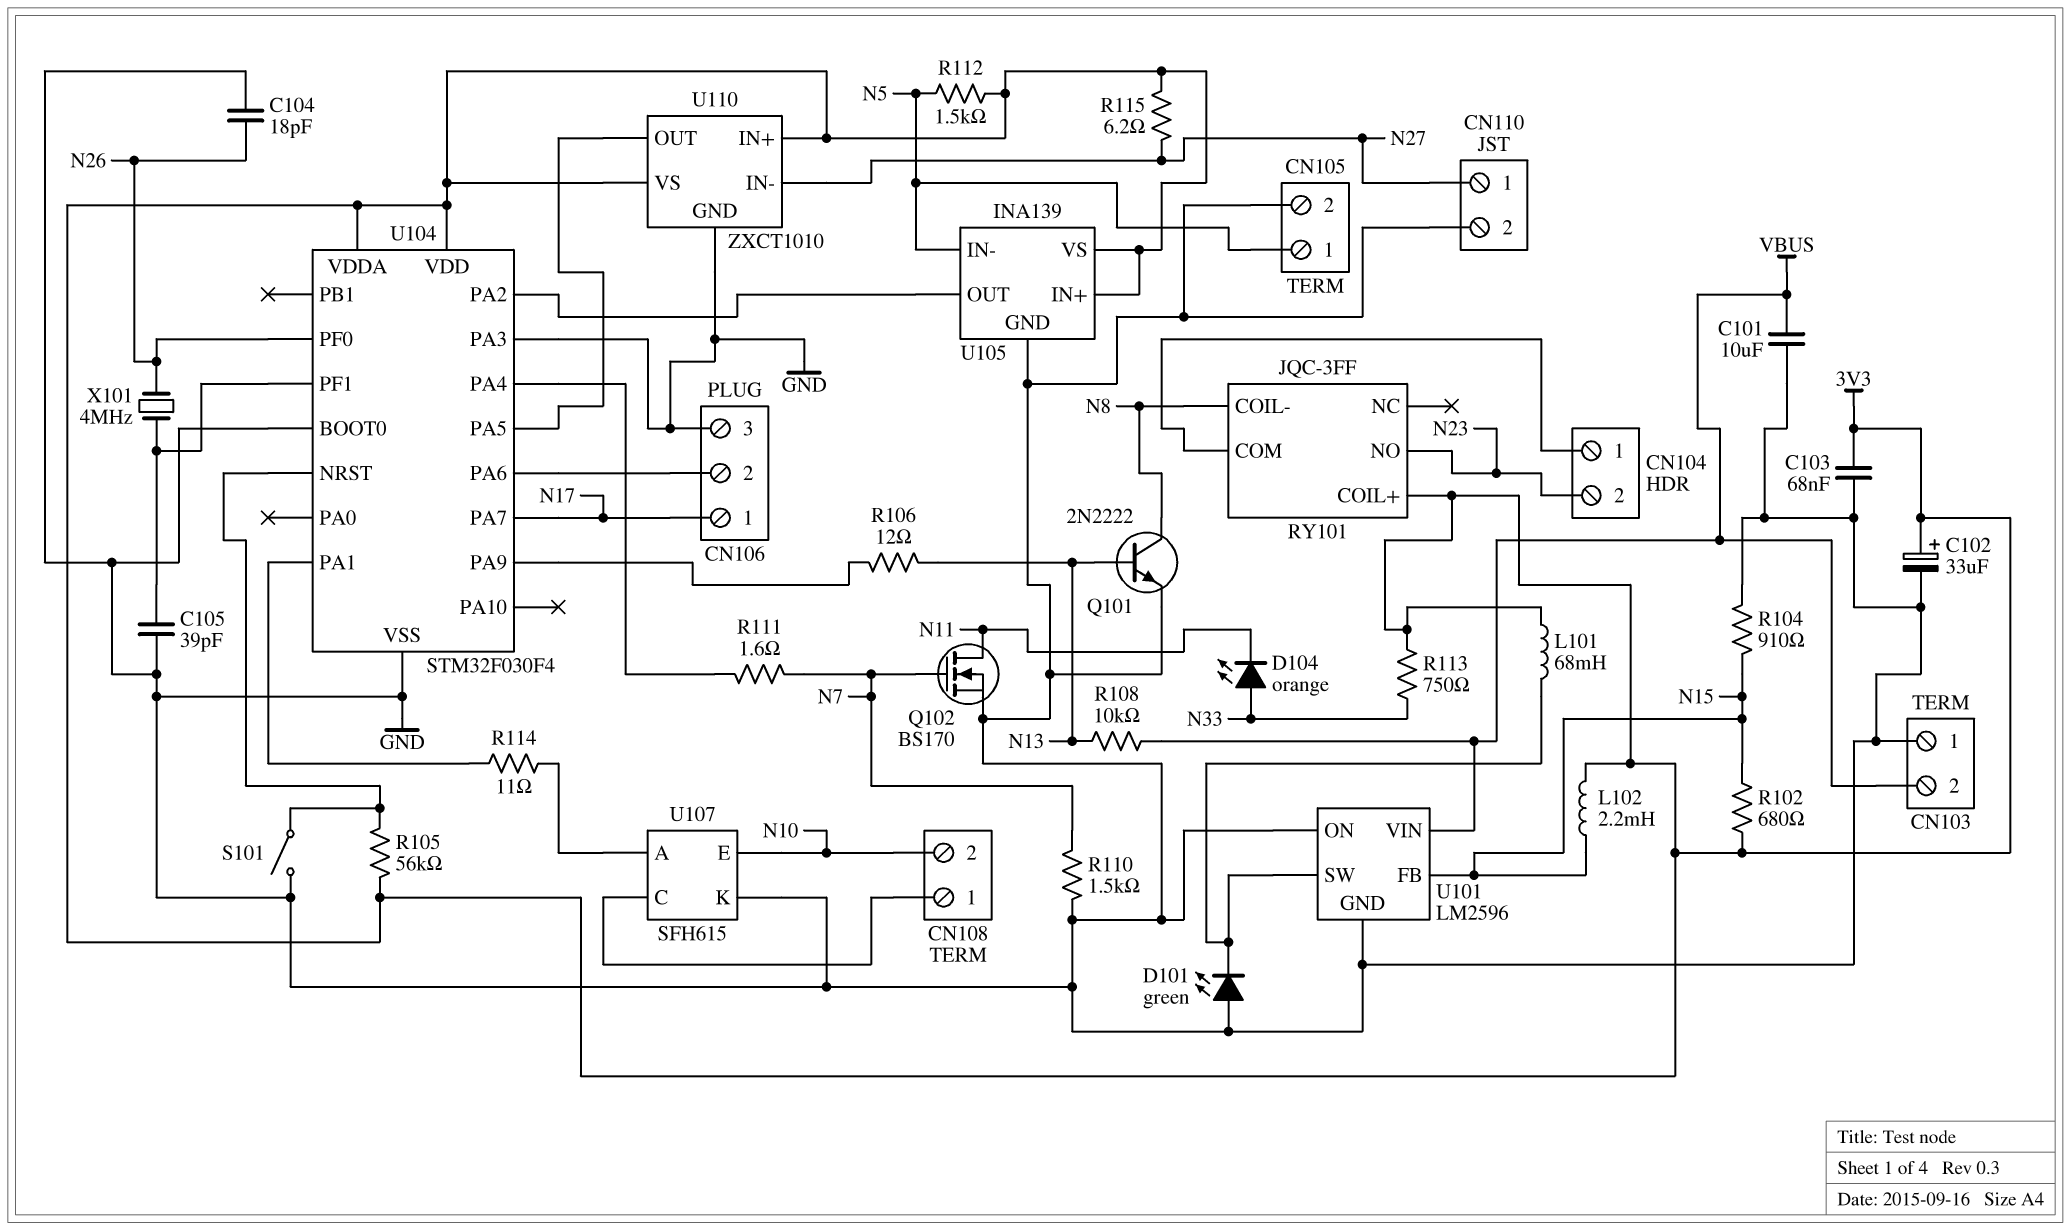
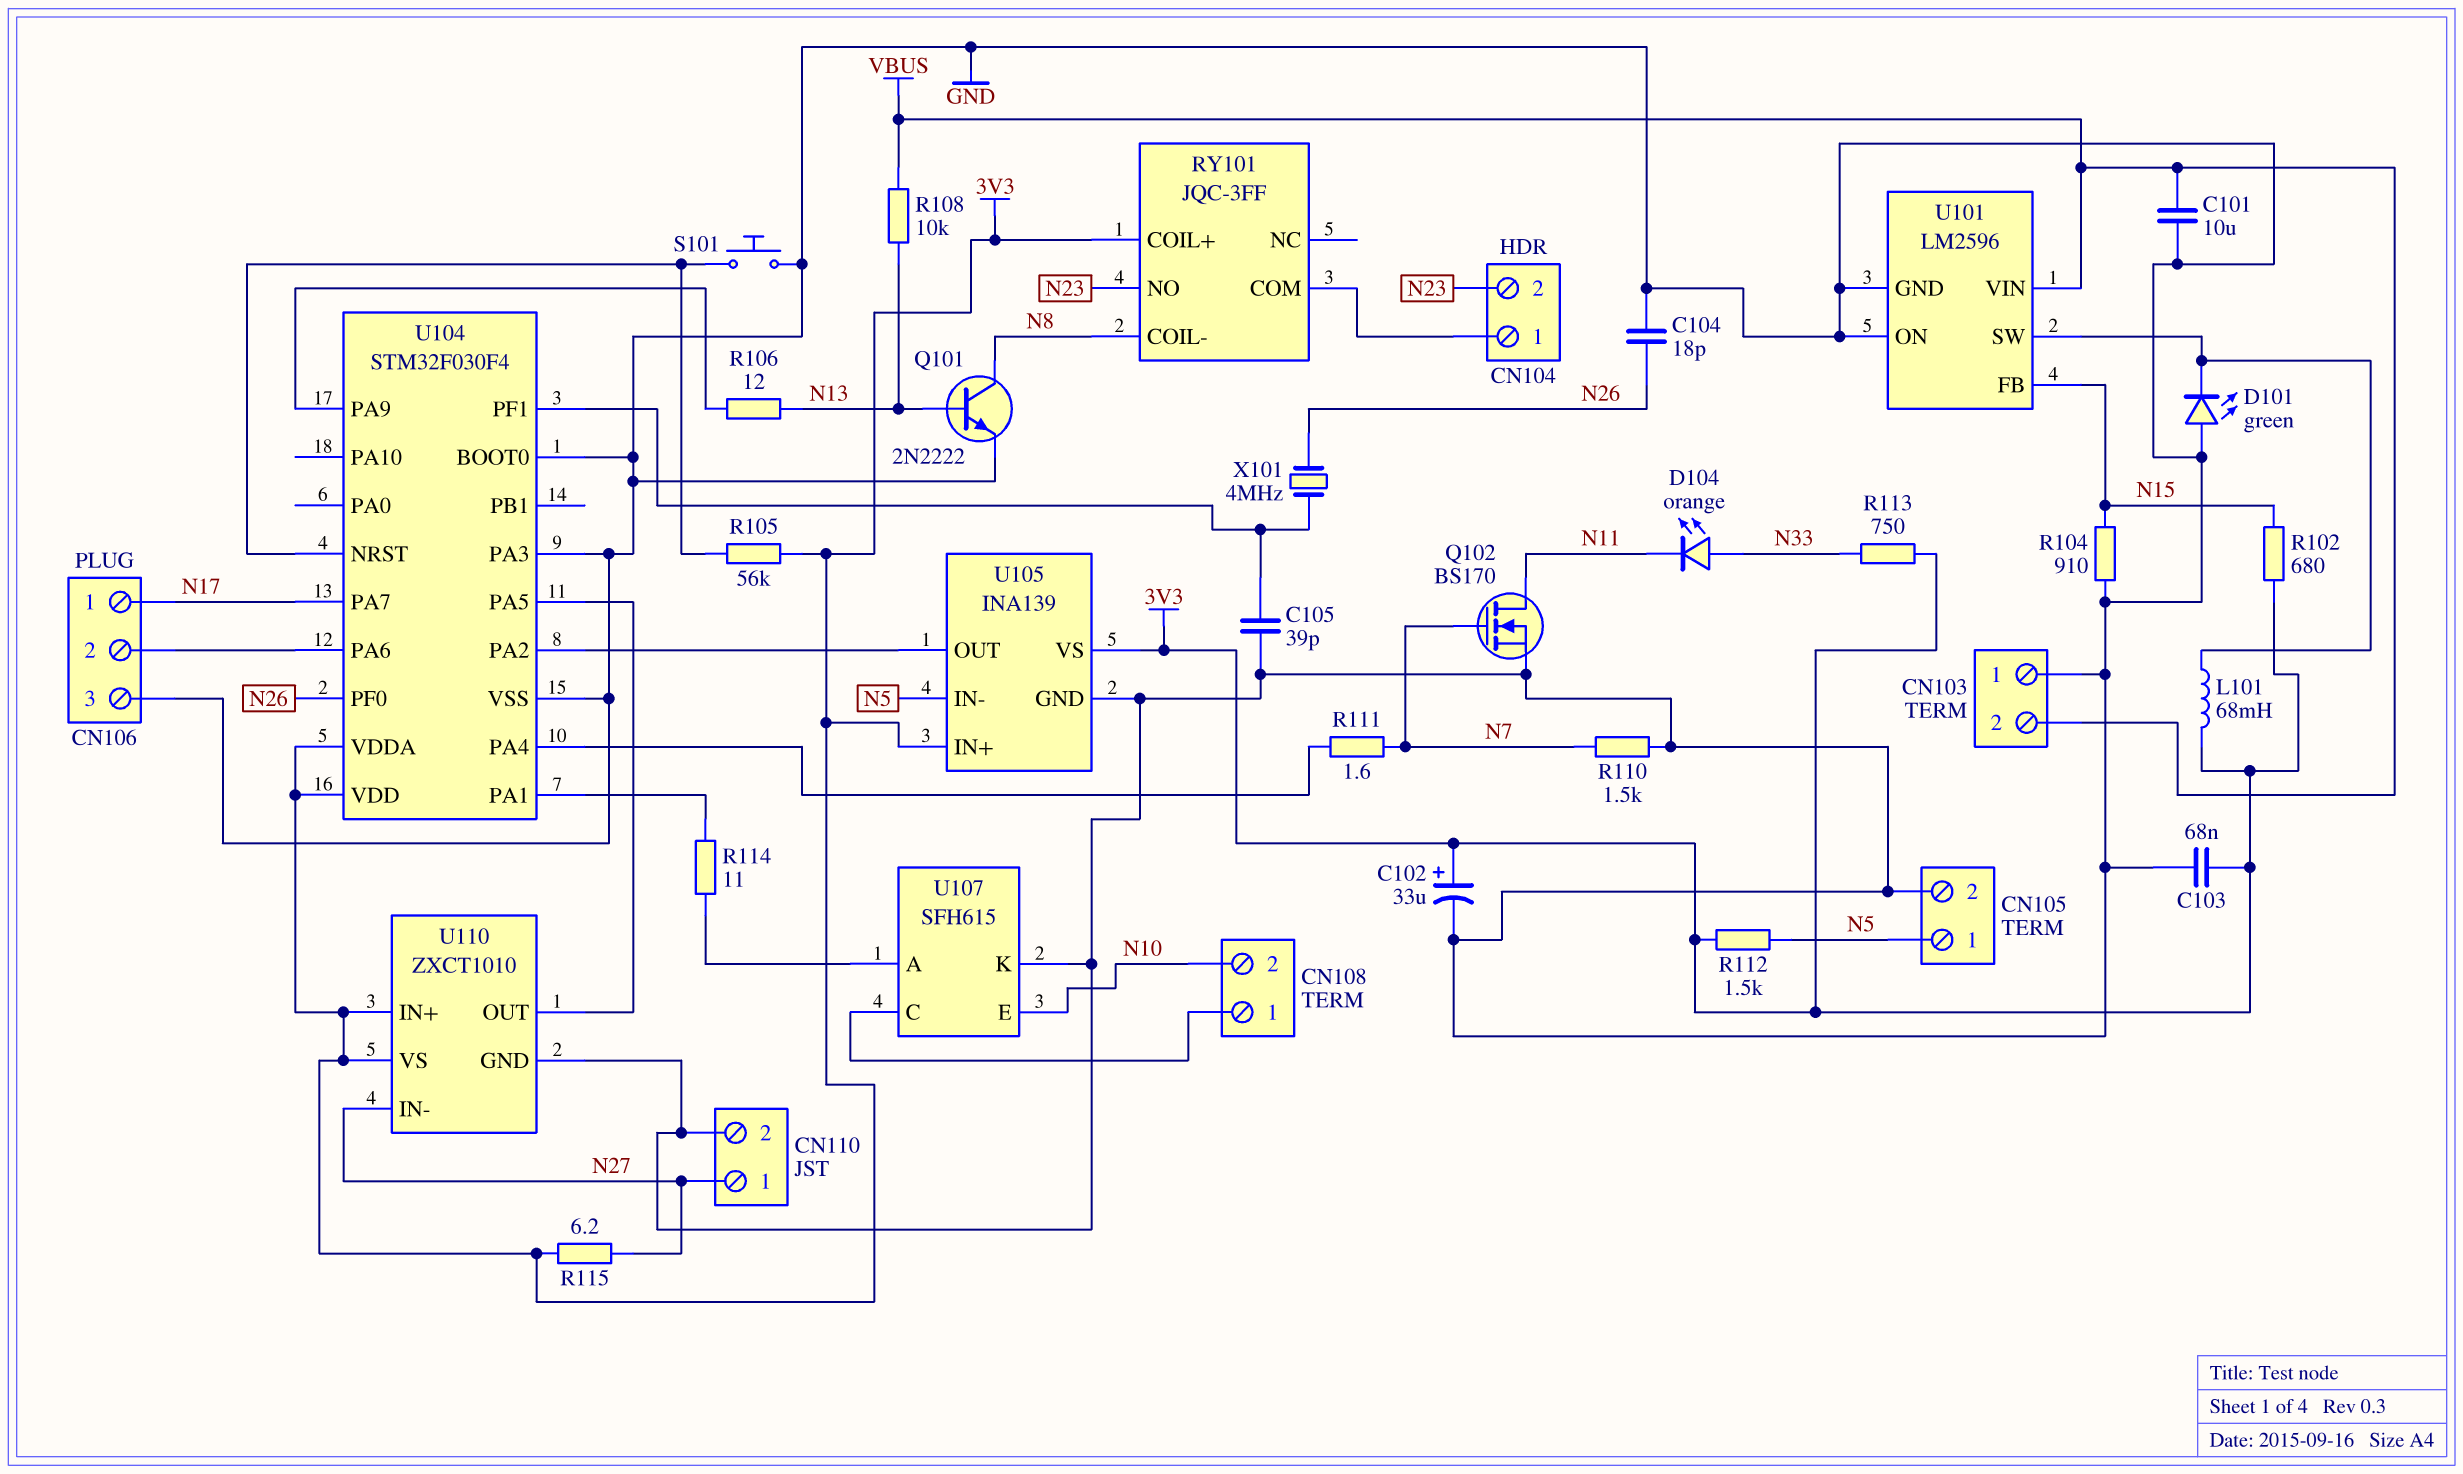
L102: 2.2mH (3V3, N15) -> none
S101: switch (GND, U104/NRST) -> button (GND, U104/NRST)

